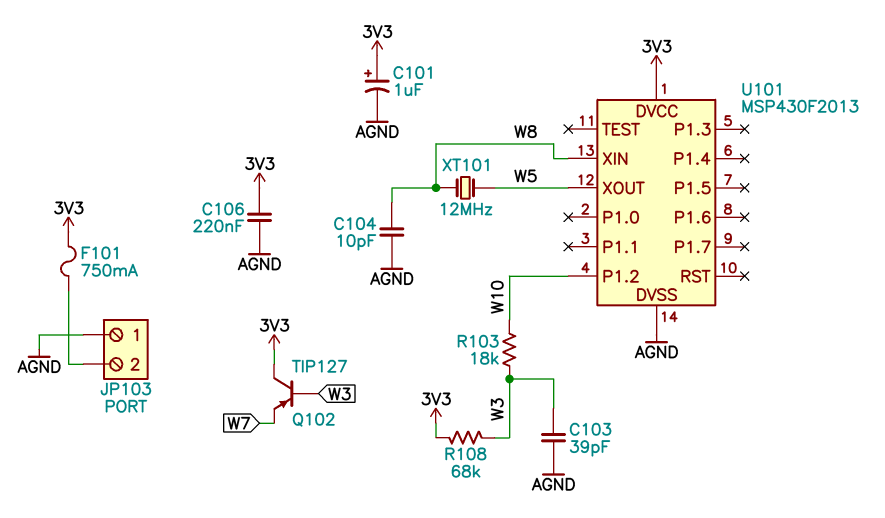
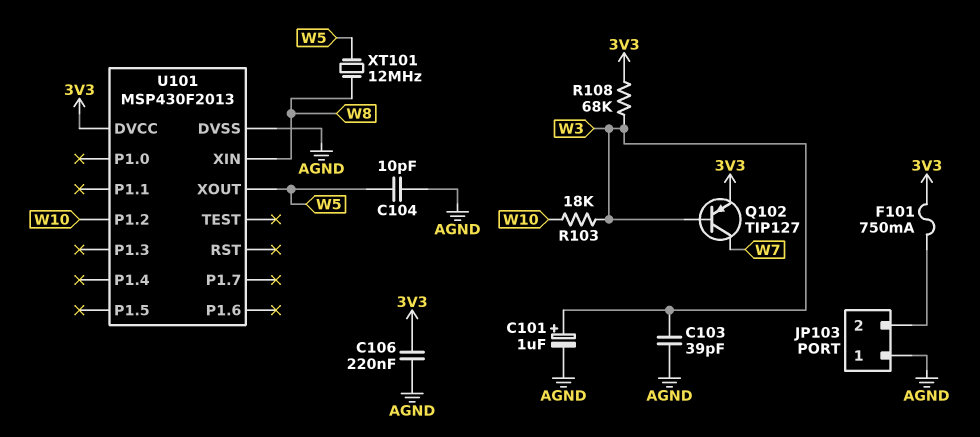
C101: 1uF (plus 3V3, minus AGND) -> 1uF (plus W3, minus AGND)
C104: 10pF (AGND, W8) -> 10pF (AGND, W5)
Q102: PNP TIP127 (B W3, C 3V3, E W7) -> PNP TIP127 (B W3, C W7, E 3V3)

